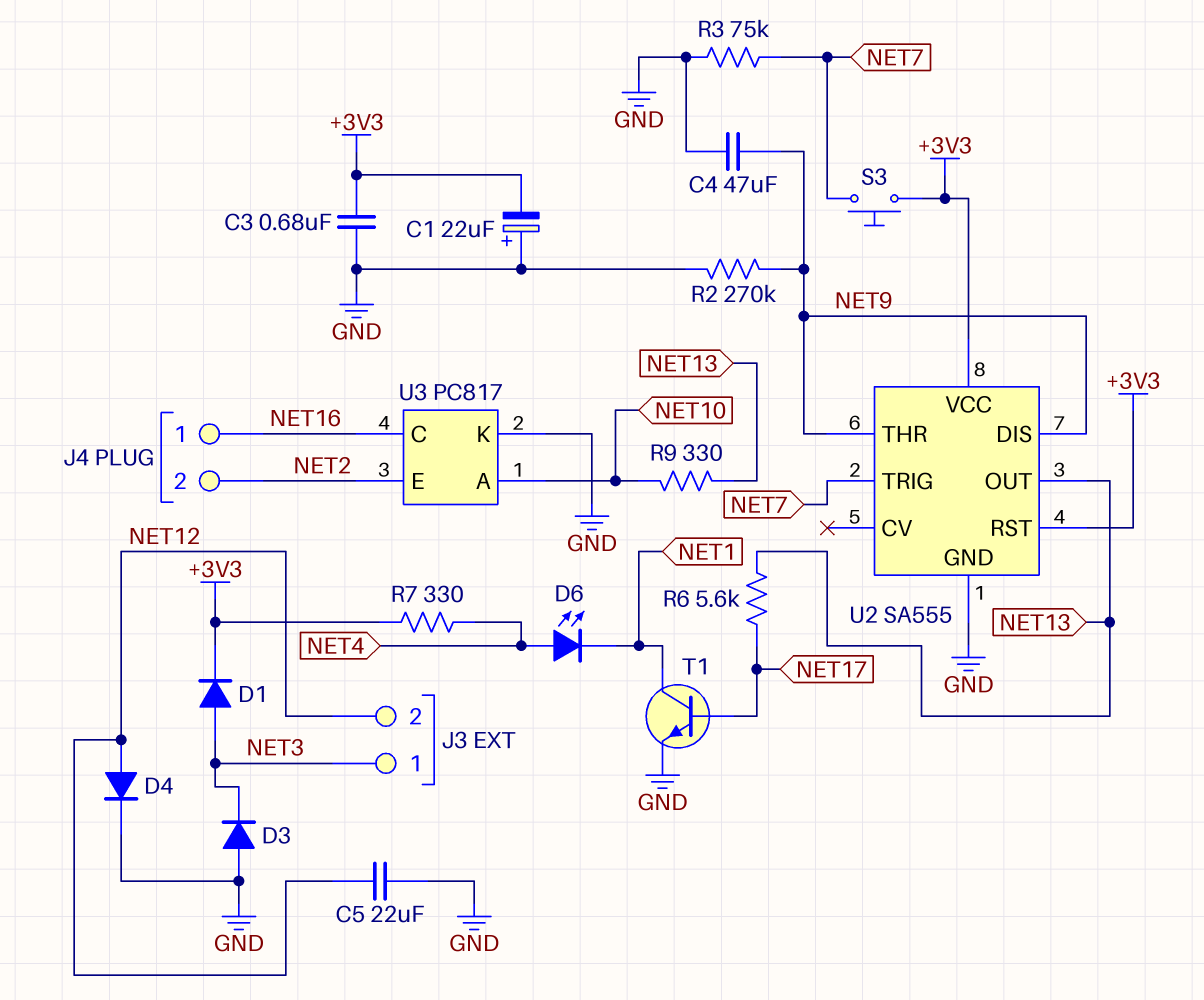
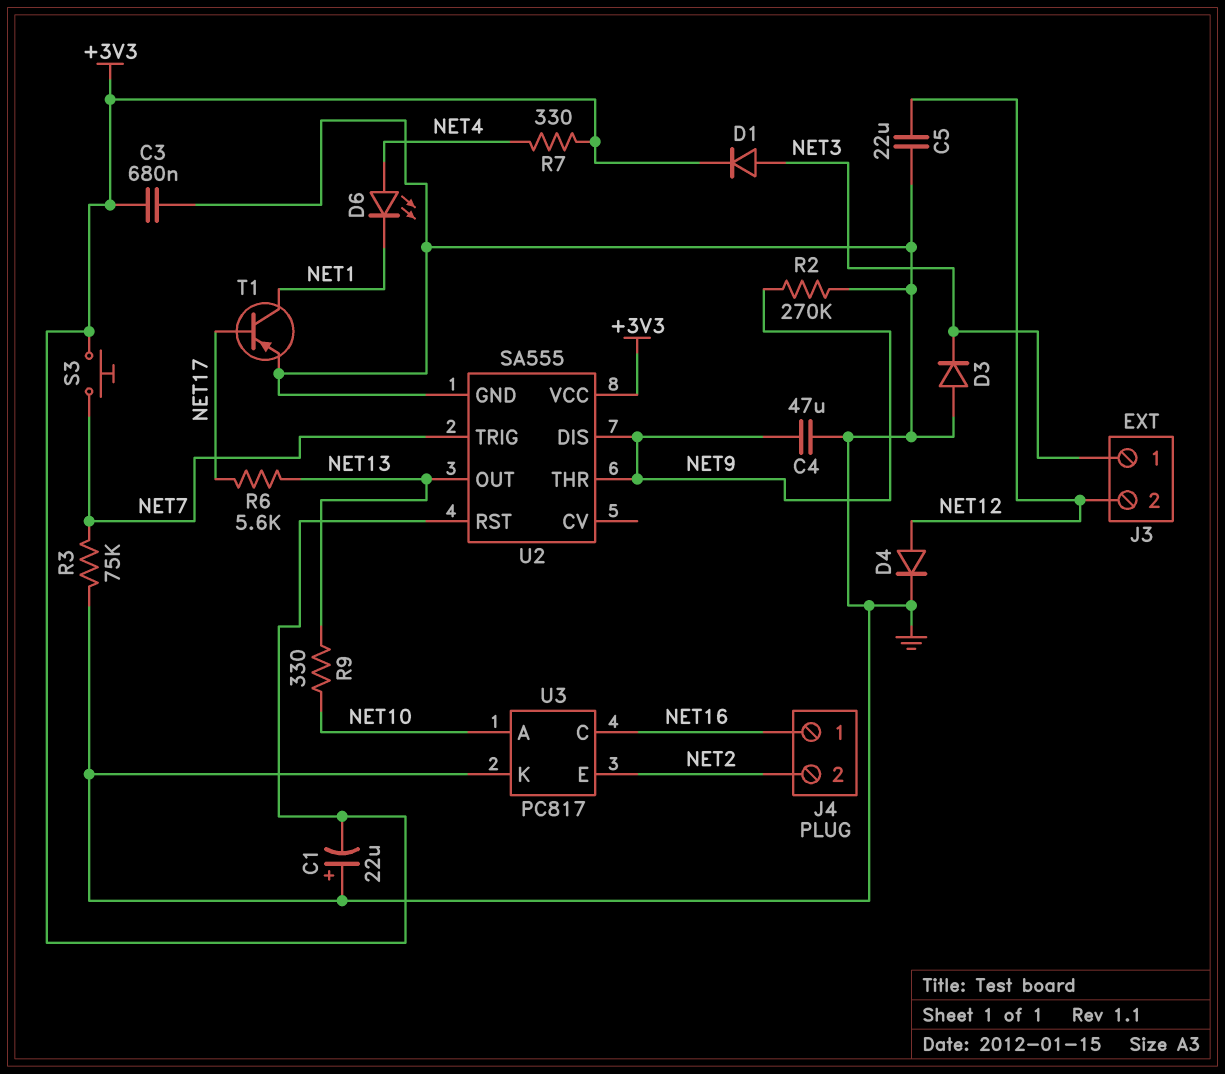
T1: NPN (B NET17, C NET1, E GND) -> PNP (B NET17, C NET1, E GND)

